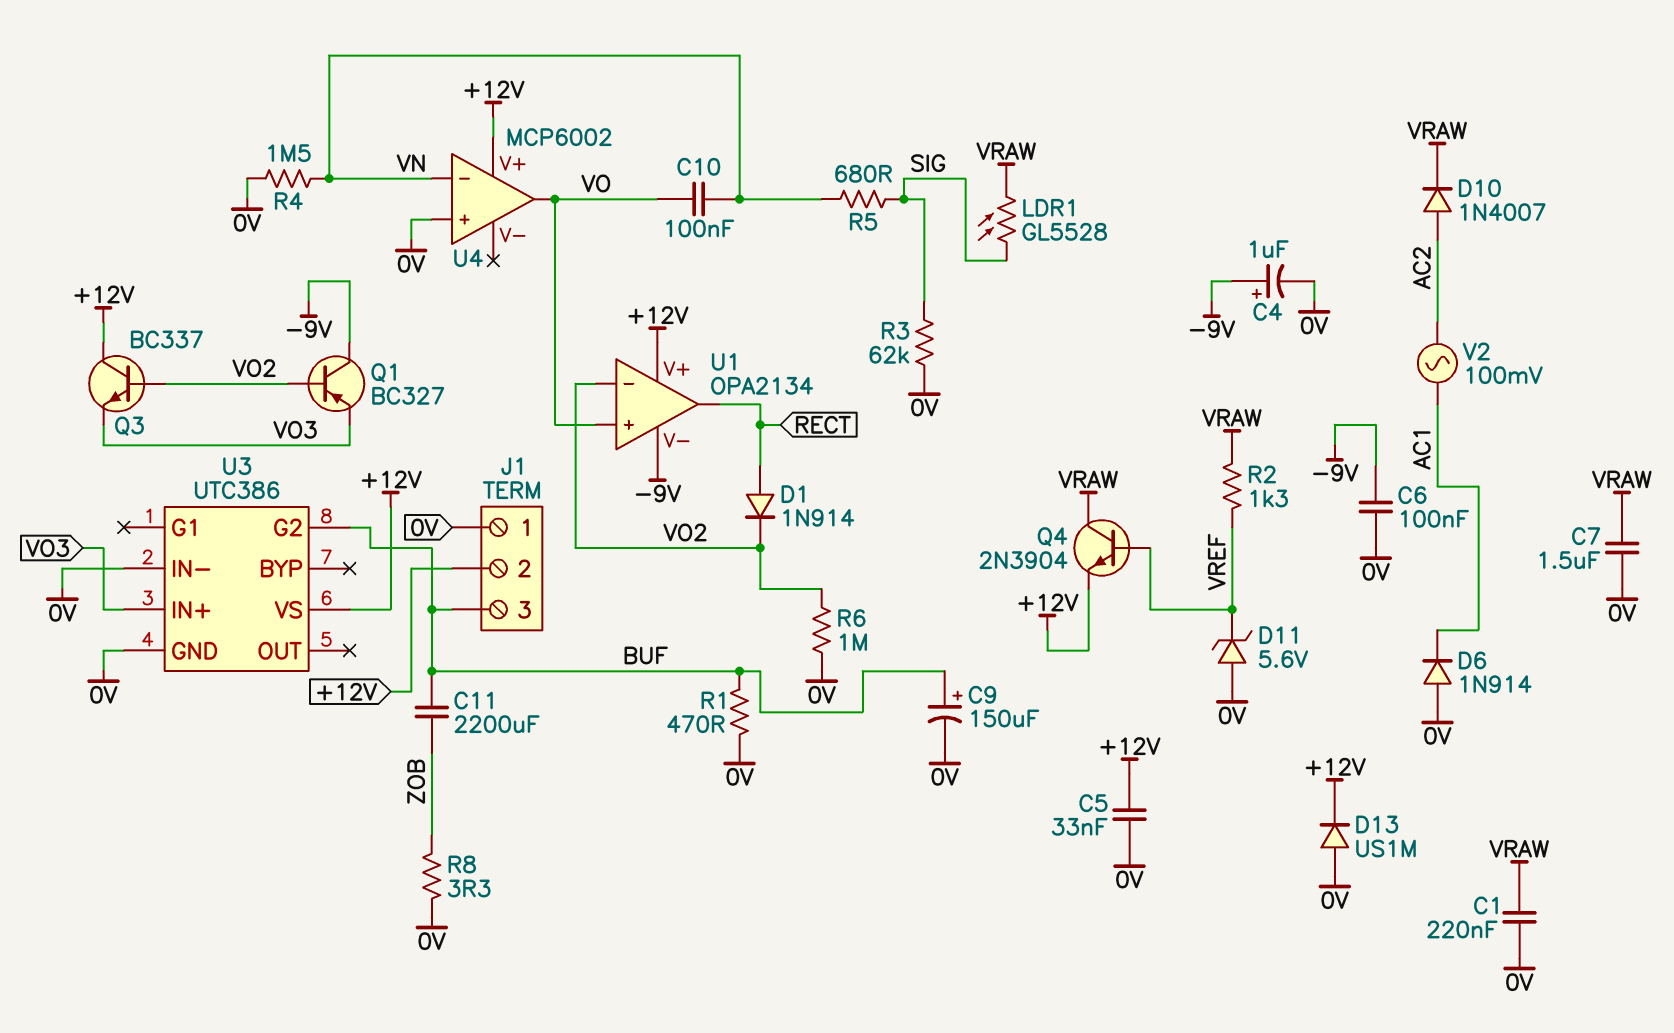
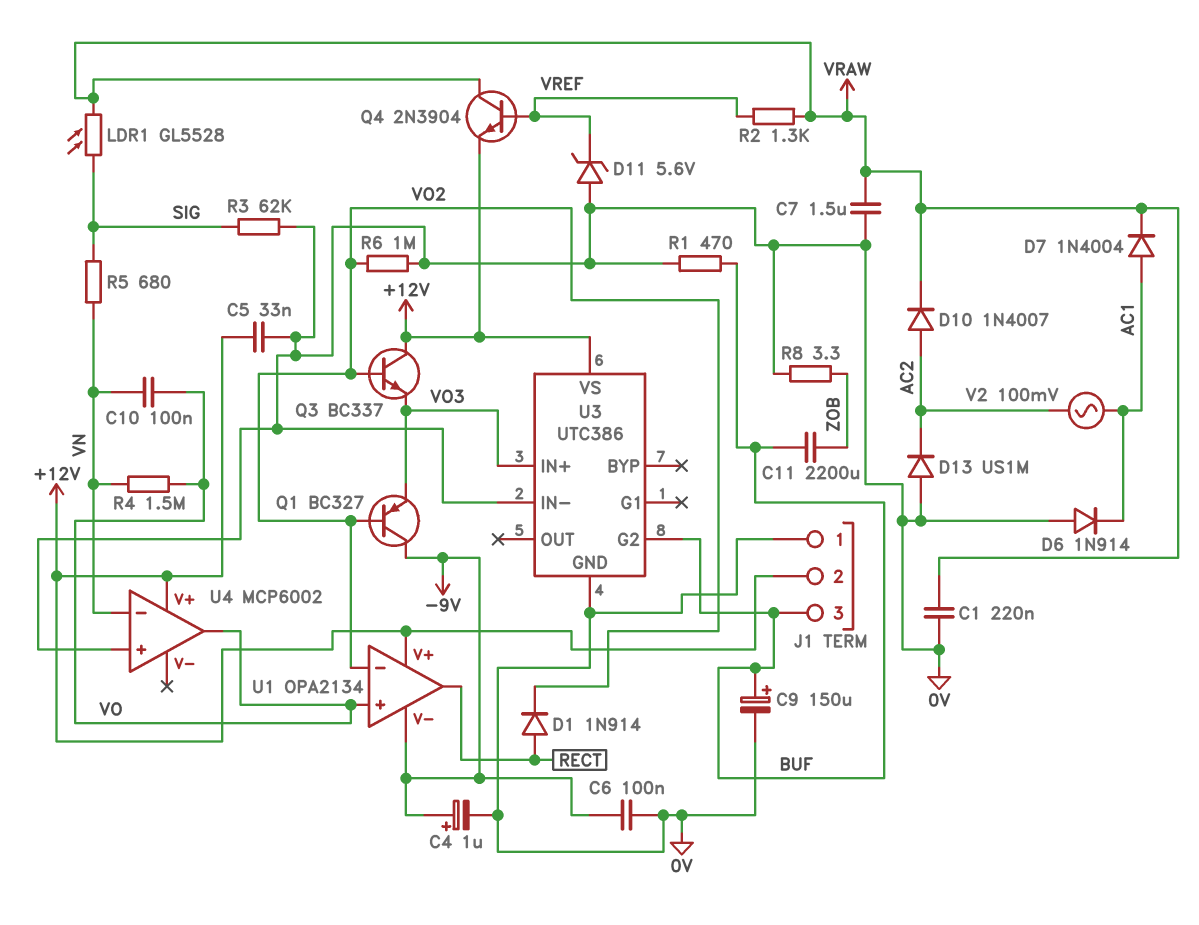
D7: none -> diode 1N4004 (A AC1, K VRAW)
D13: diode US1M (A 0V, K +12V) -> diode US1M (A 0V, K AC2)
R4: 1.5M (0V, VN) -> 1.5M (VN, VO)

